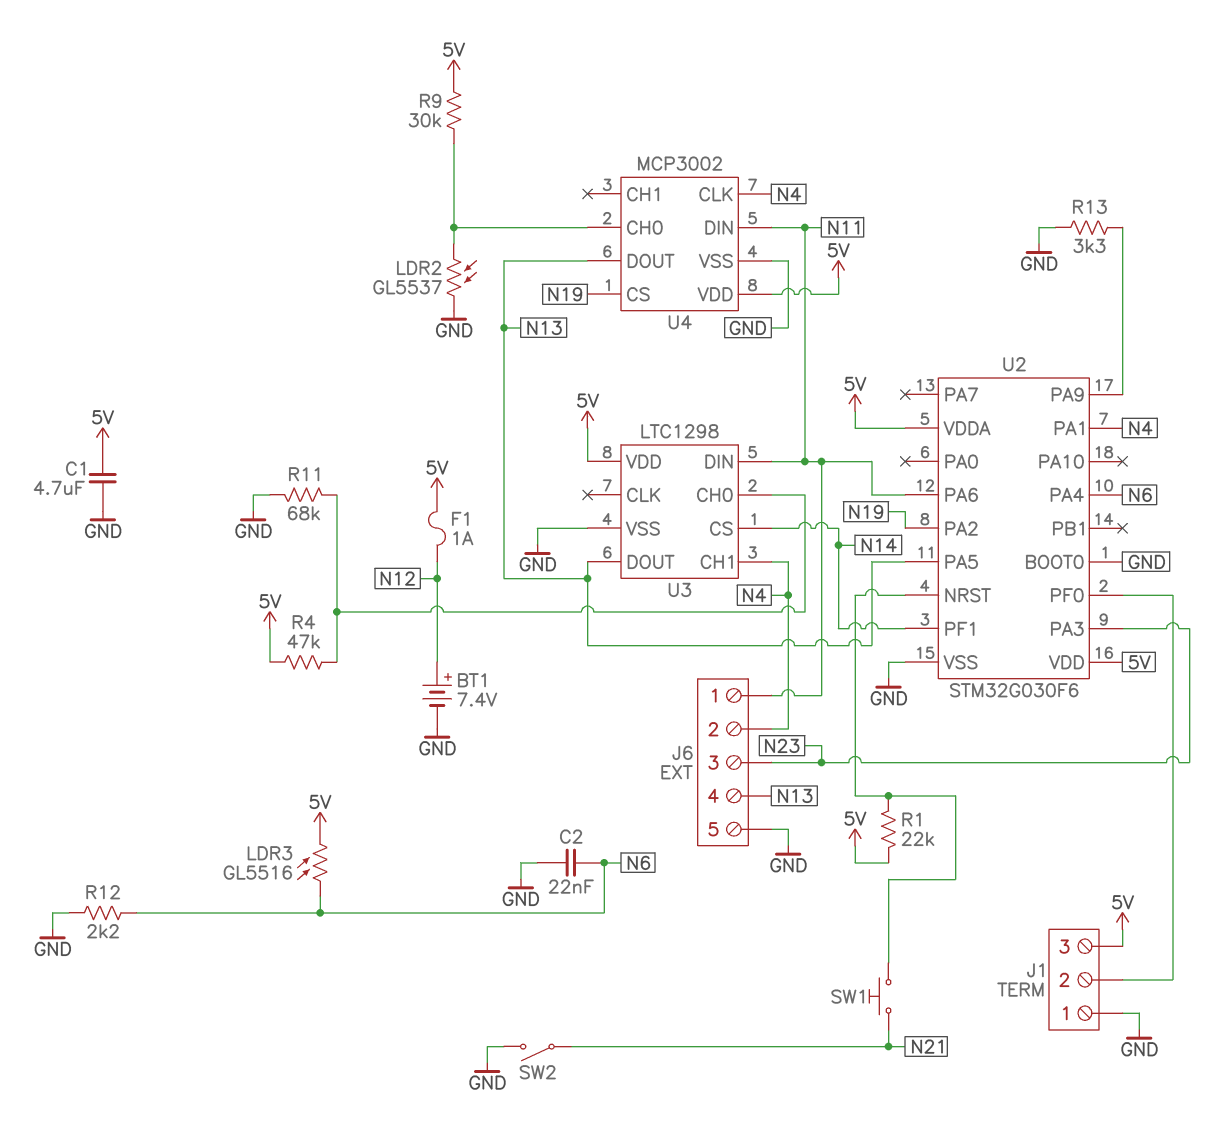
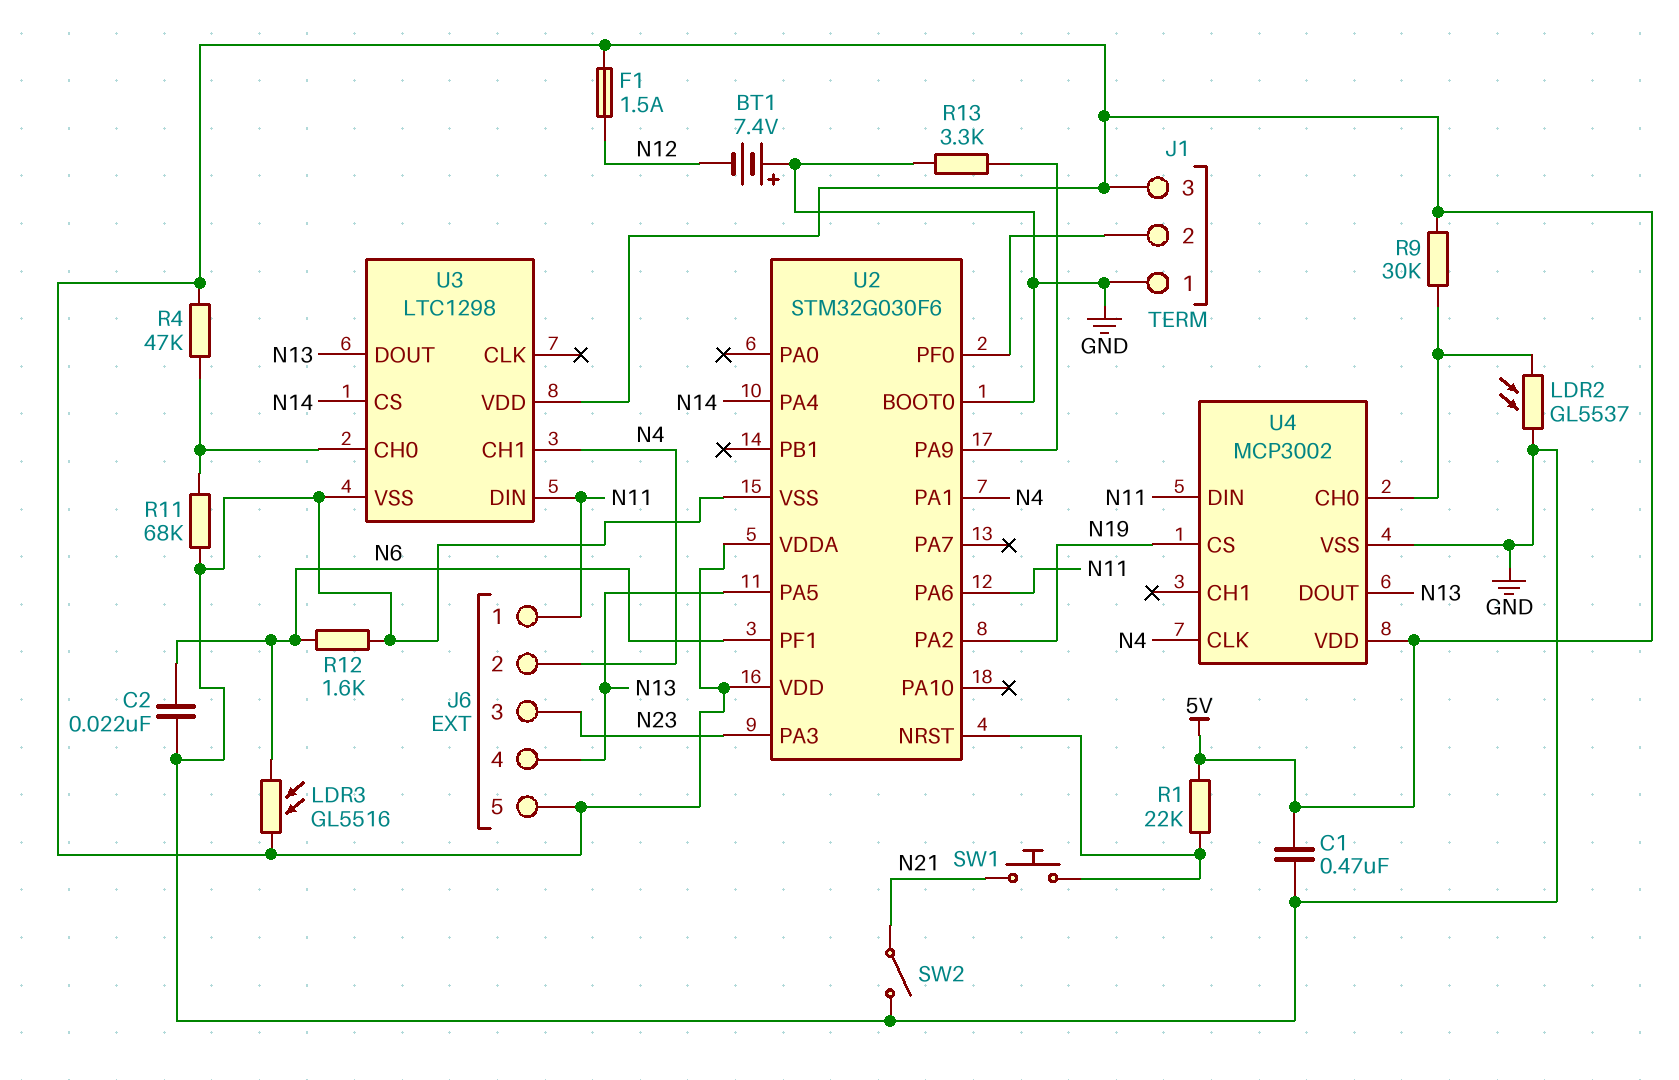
BT1: 7.4V (plus N12, minus GND) -> 7.4V (plus GND, minus N12)
C1: 4.7uF (5V, GND) -> 470nF (5V, GND)
F1: 1A (5V, N12) -> 1.5A (5V, N12)
J6 pin 5: GND -> 5V
R12: 2.2k (GND, N6) -> 1.6k (GND, N6)
U2 pin PA4: N6 -> N14
U2 pin PF1: N14 -> N6

